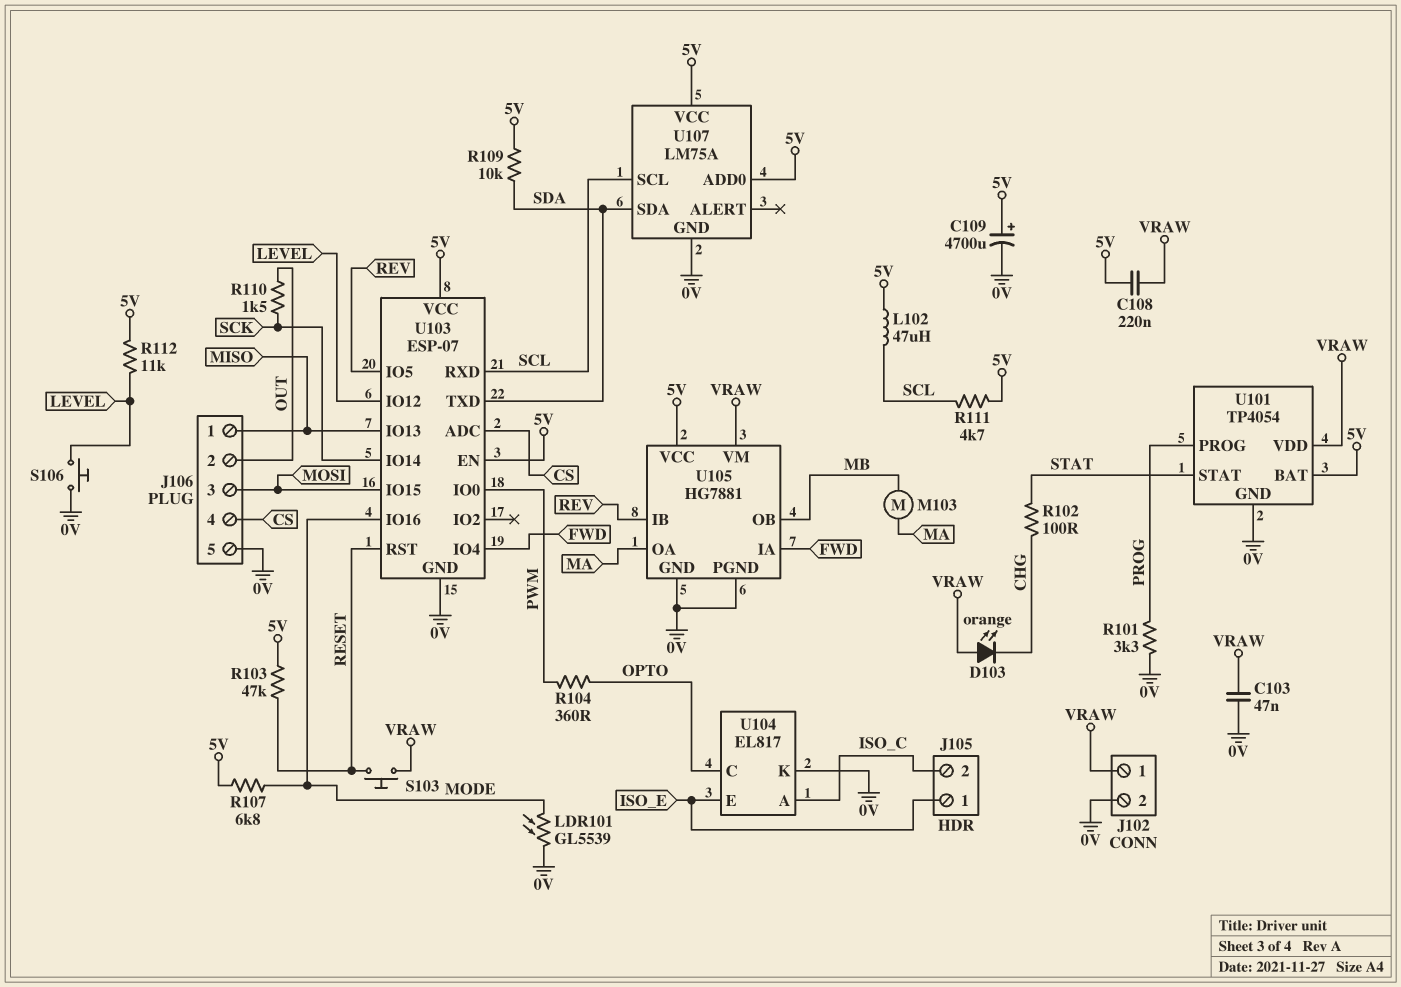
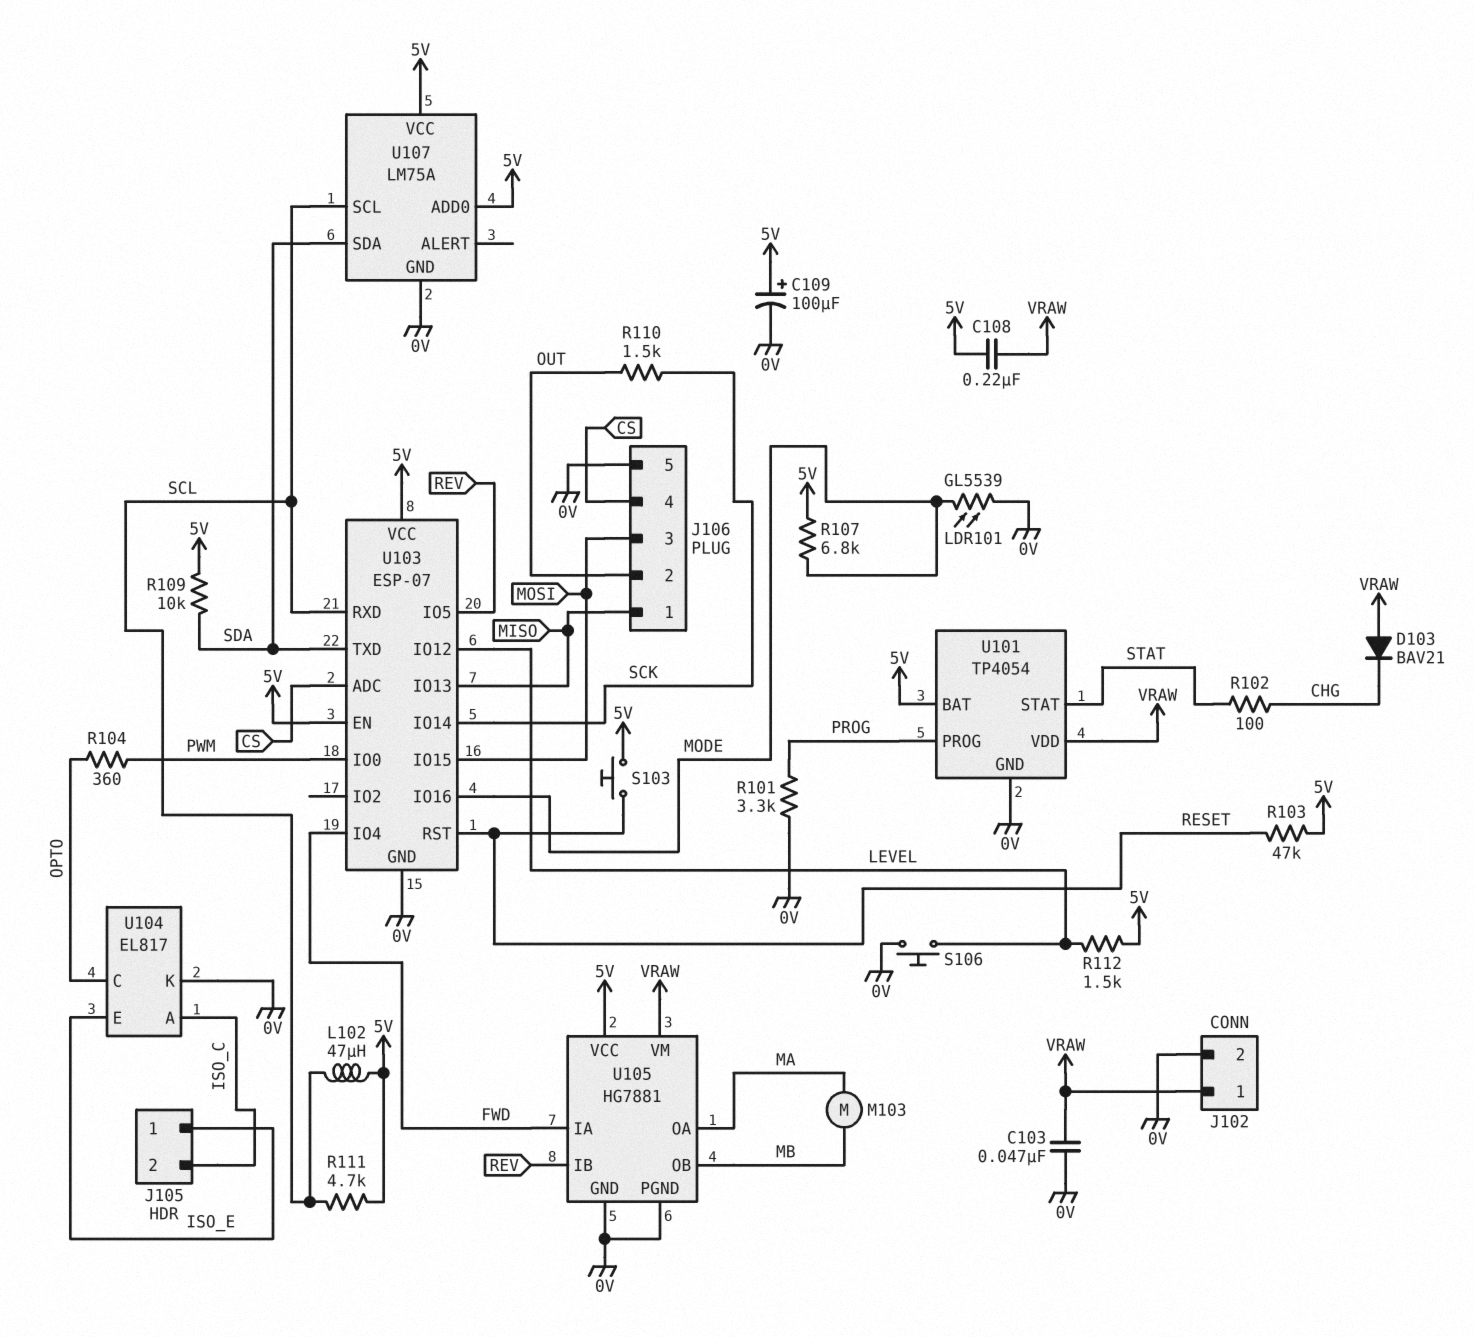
C109: 4700uF (plus 5V, minus 0V) -> 100uF (plus 5V, minus 0V)
D103: LED orange (A VRAW, K CHG) -> diode BAV21 (A VRAW, K CHG)
R112: 11k (5V, LEVEL) -> 1.5k (5V, LEVEL)
S103: button (RESET, VRAW) -> button (5V, RESET)

